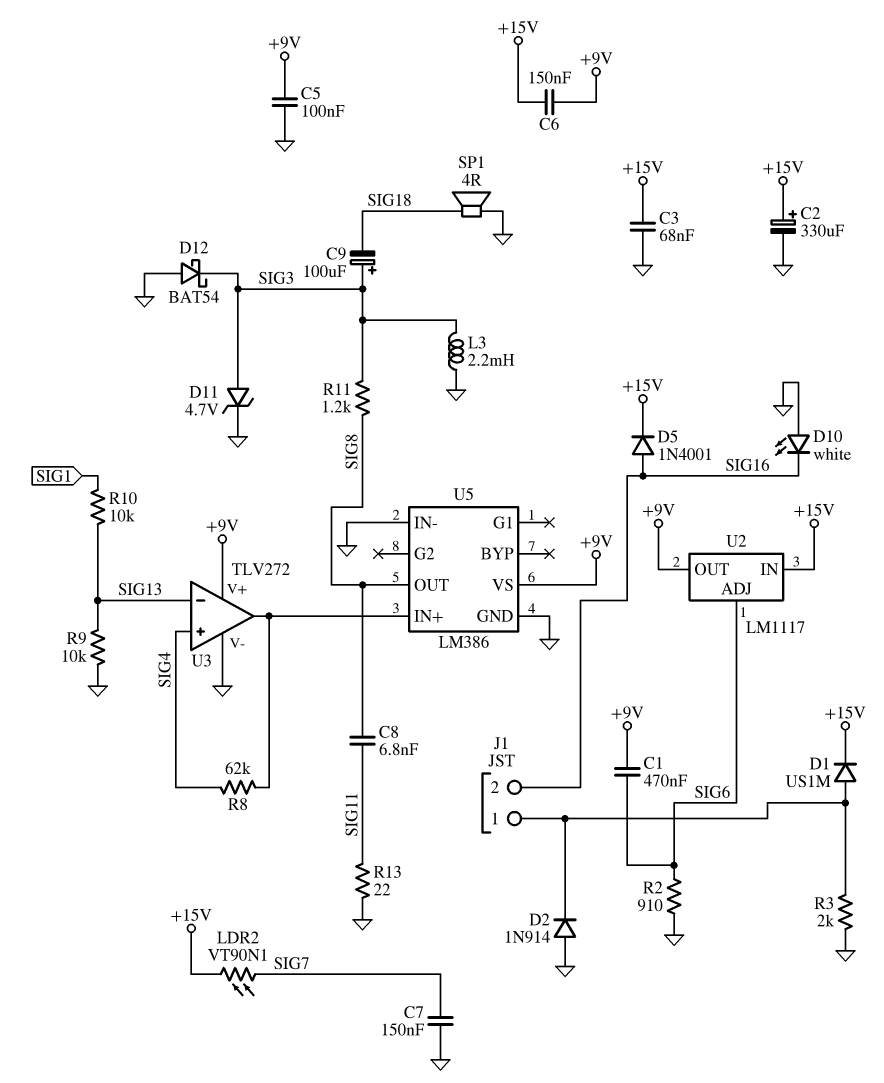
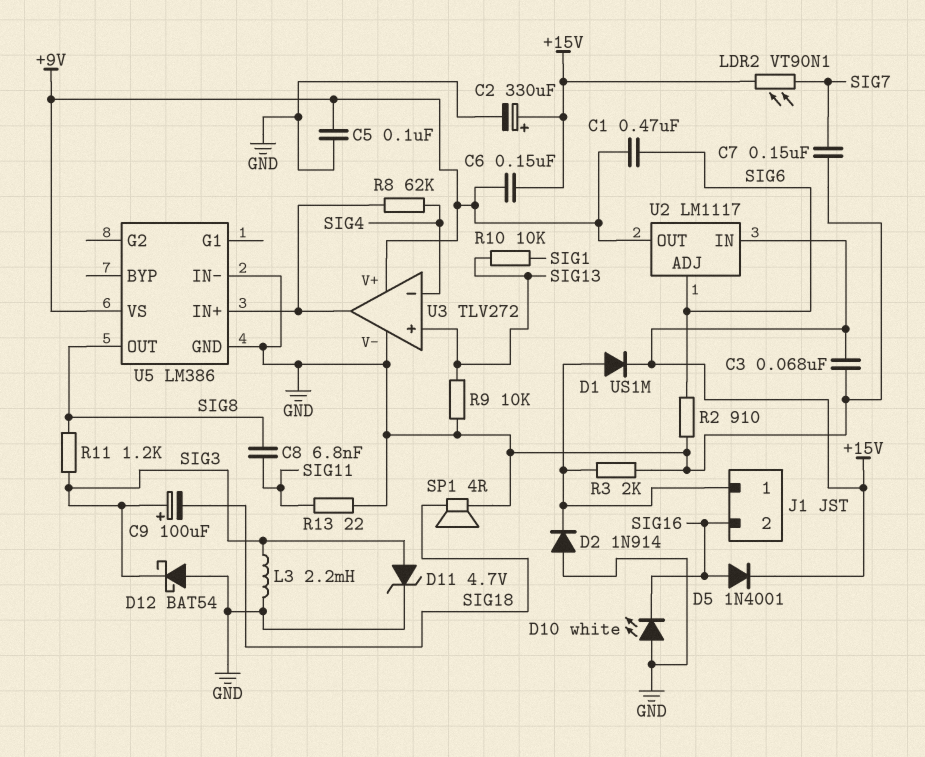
U3 pin in+: SIG4 -> SIG13
U3 pin in-: SIG13 -> SIG4

